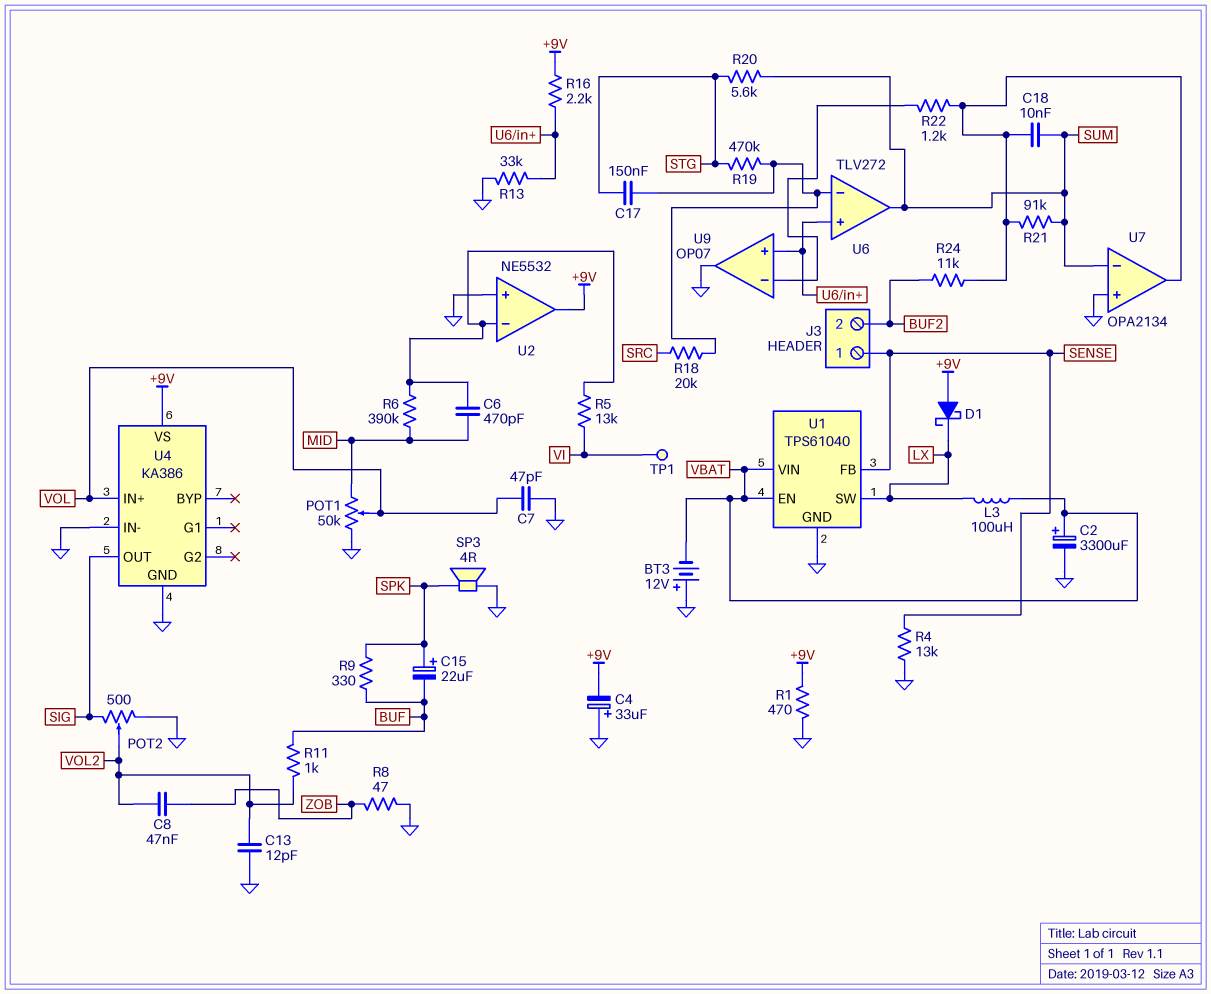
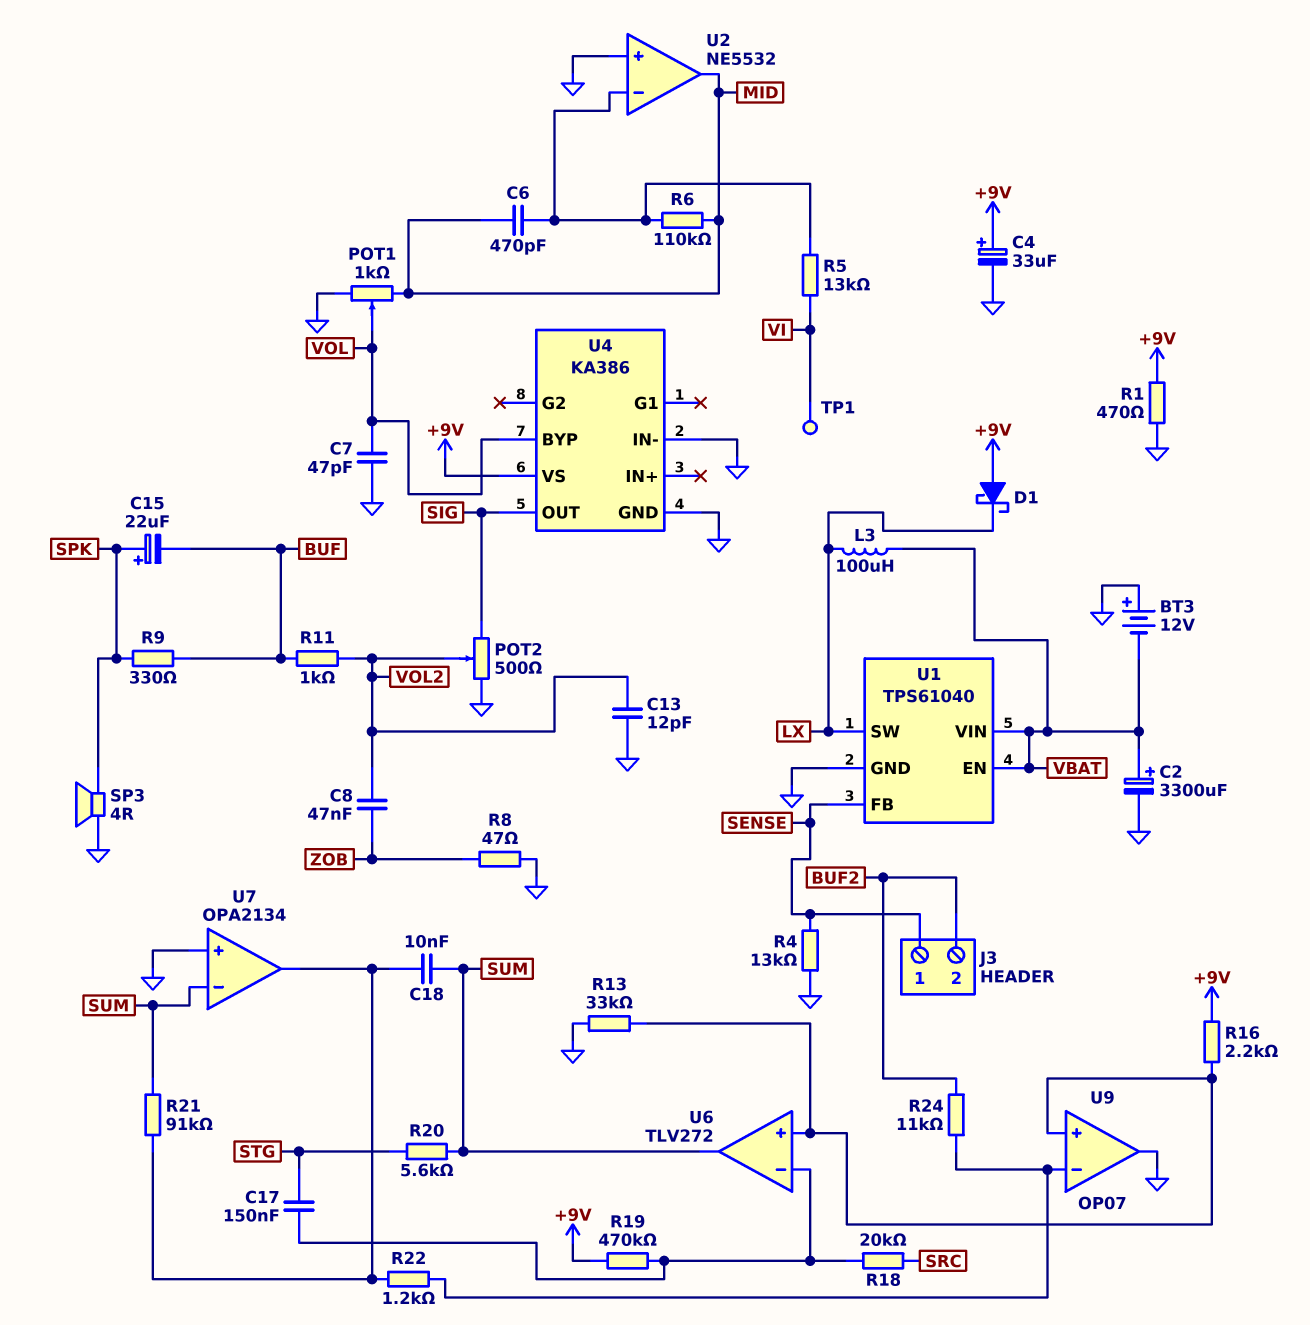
C4: 33uF (plus GND, minus +9V) -> 33uF (plus +9V, minus GND)
POT1: 50k (GND, MID, wiper VOL) -> 1k (GND, MID, wiper VOL)
R6: 390k (MID, U2/in-) -> 110k (MID, U2/in-)
R19: 470k (STG, U6/in-) -> 470k (+9V, U6/in-)
R24: 11k (BUF2, U7/out) -> 11k (BUF2, U9/in-)
U2 pin out: +9V -> MID
U4 pin BYP: none -> VOL
U4 pin IN+: VOL -> none

